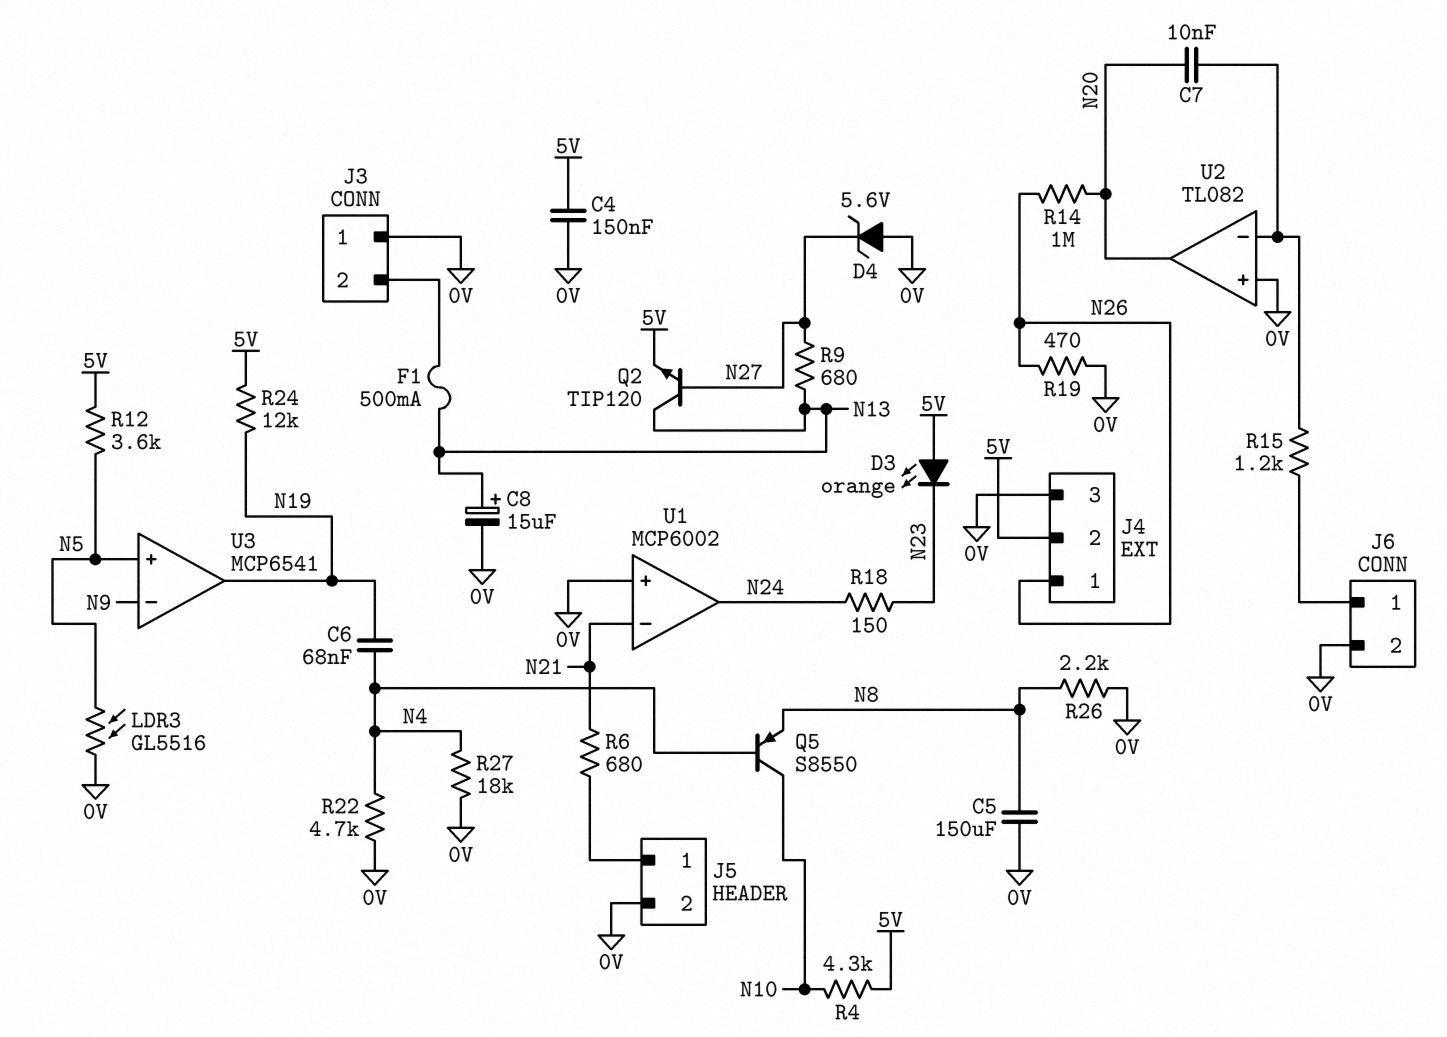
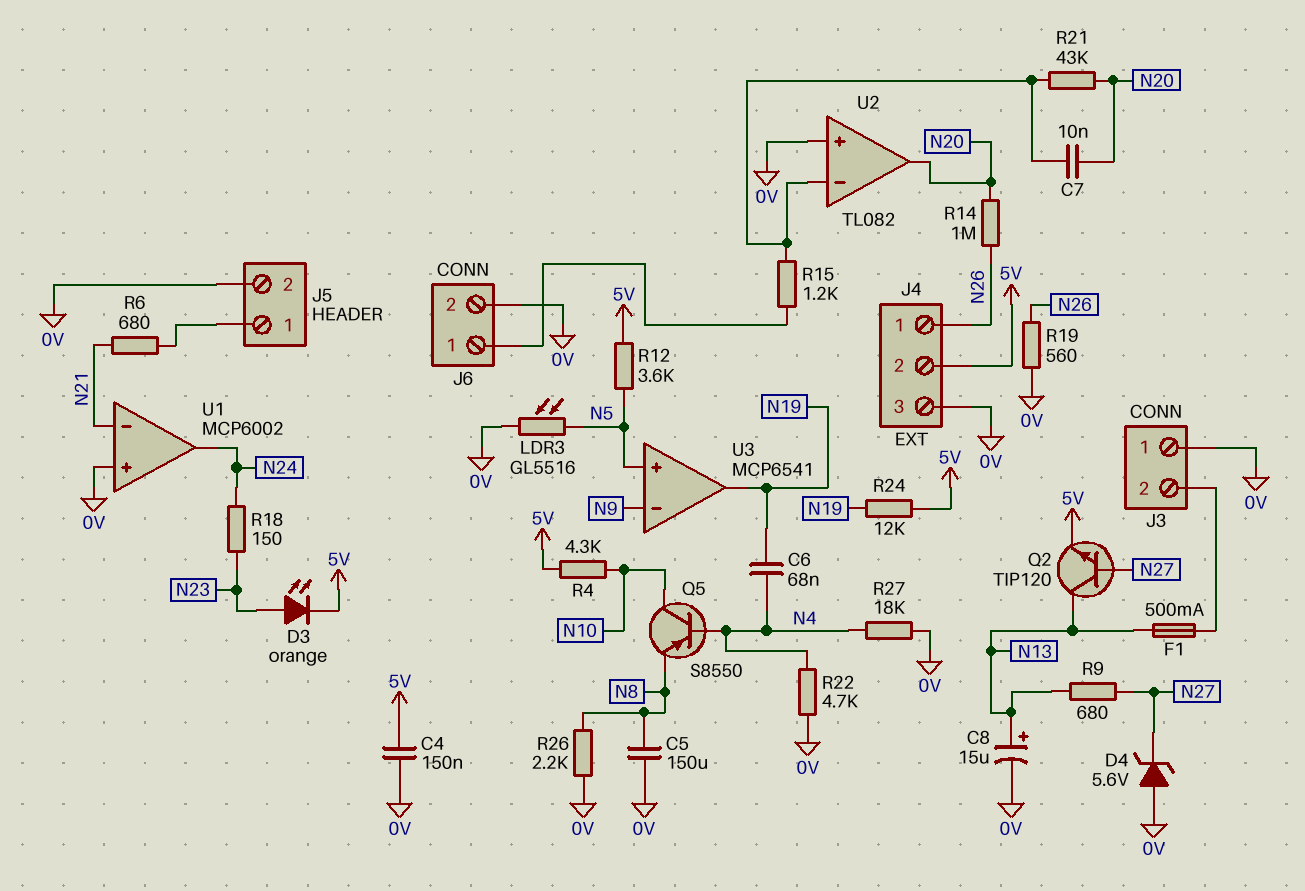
D3: LED orange (A 5V, K N23) -> LED orange (A N23, K 5V)
R19: 470 (0V, N26) -> 560 (0V, N26)
R21: none -> 43k (N20, U2/in-)

